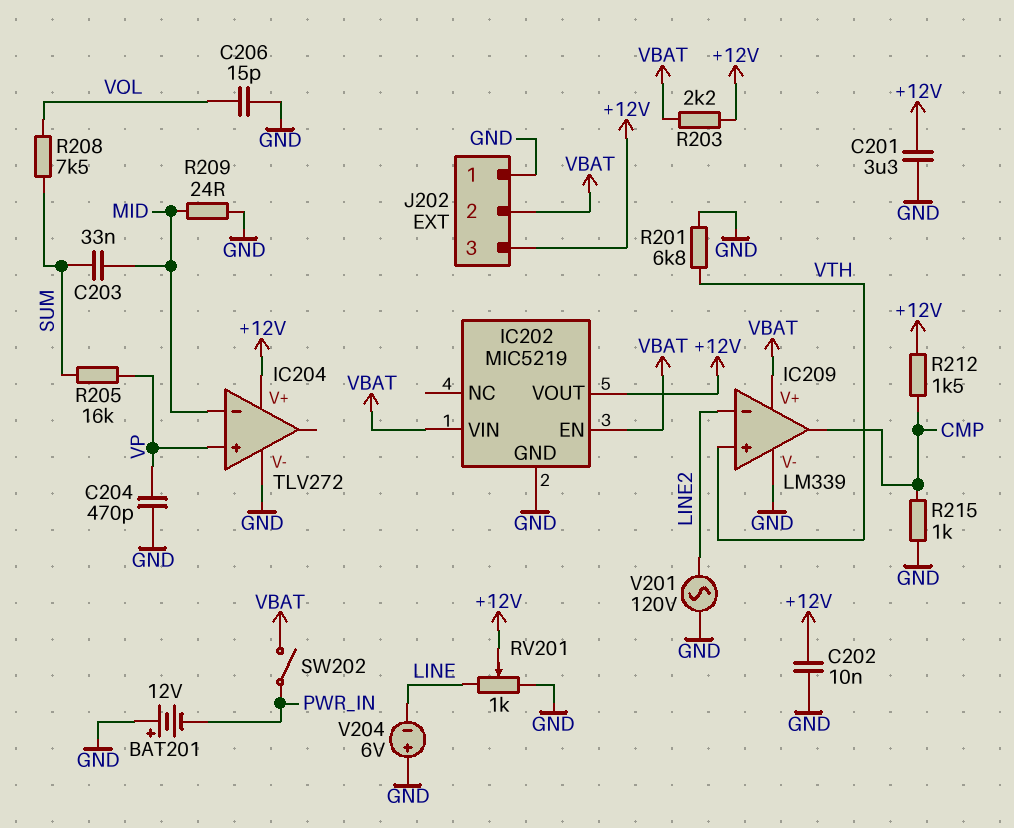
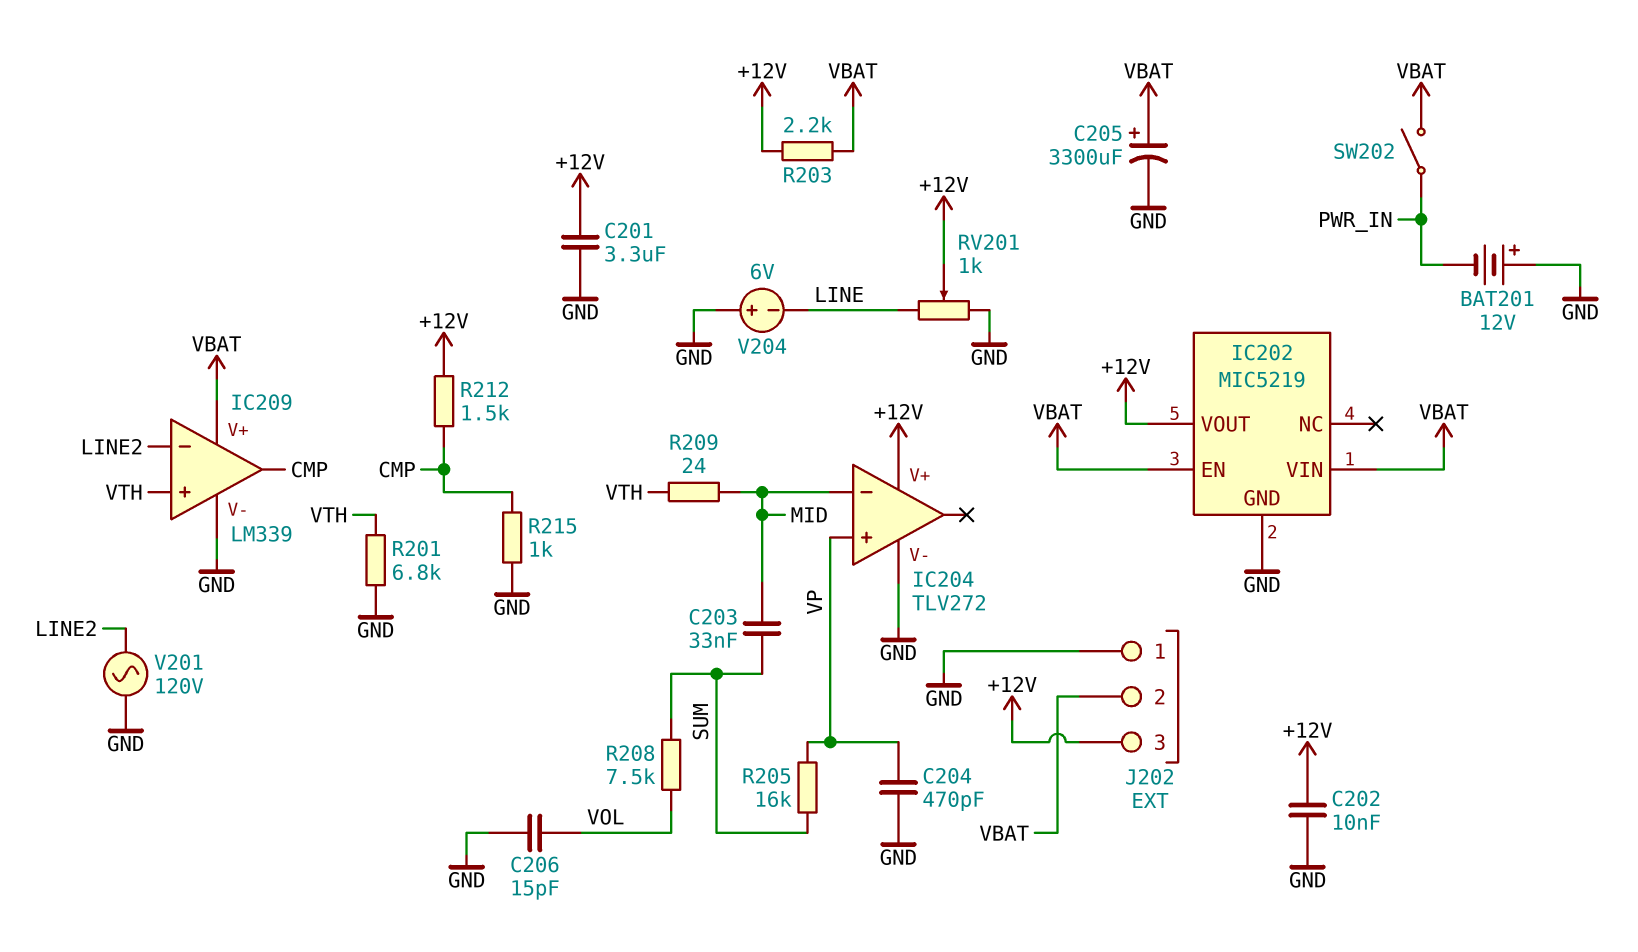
C205: none -> 3300uF (plus VBAT, minus GND)
R209: 24 (GND, MID) -> 24 (MID, VTH)

